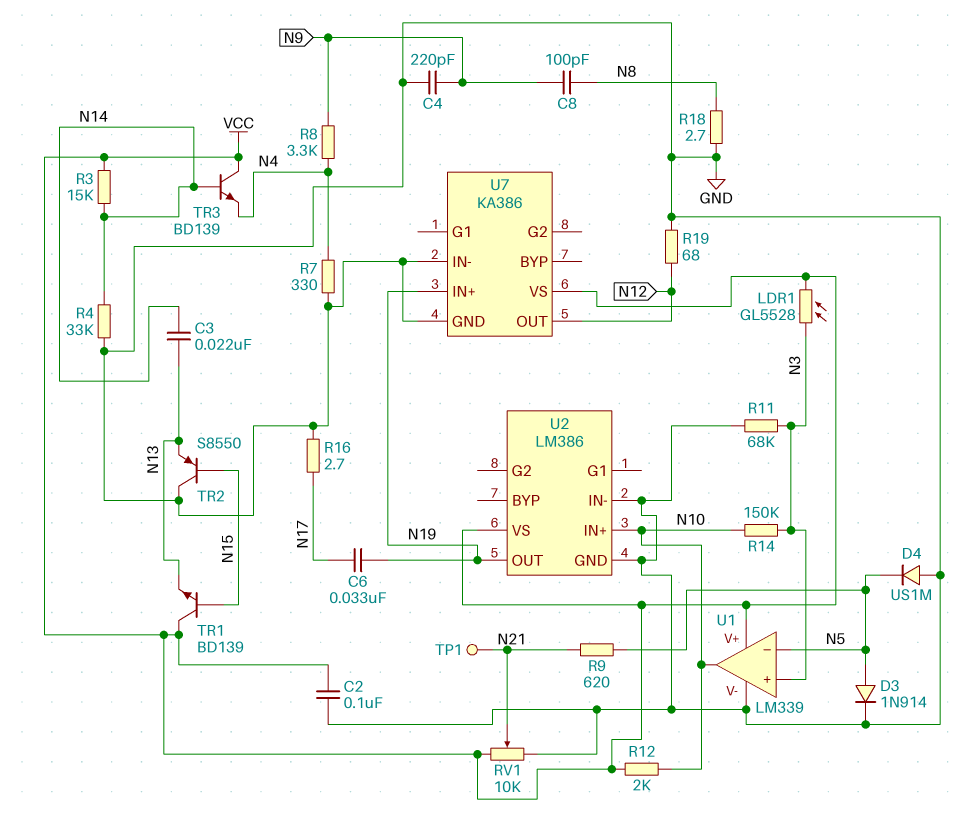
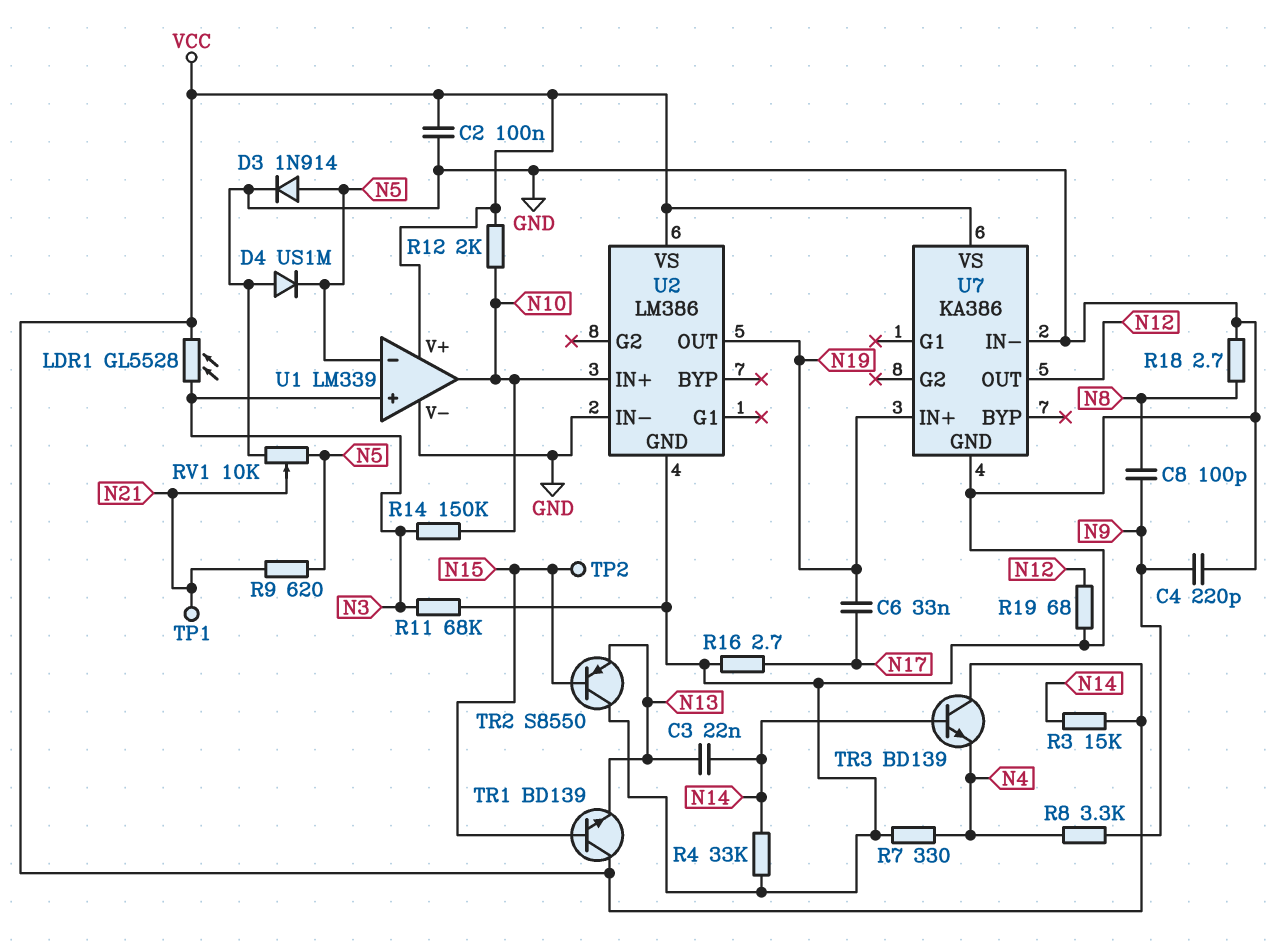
RV1: 10k (GND, VCC, wiper N21) -> 10k (GND, N5, wiper N21)
TP2: none -> test point (N15)

